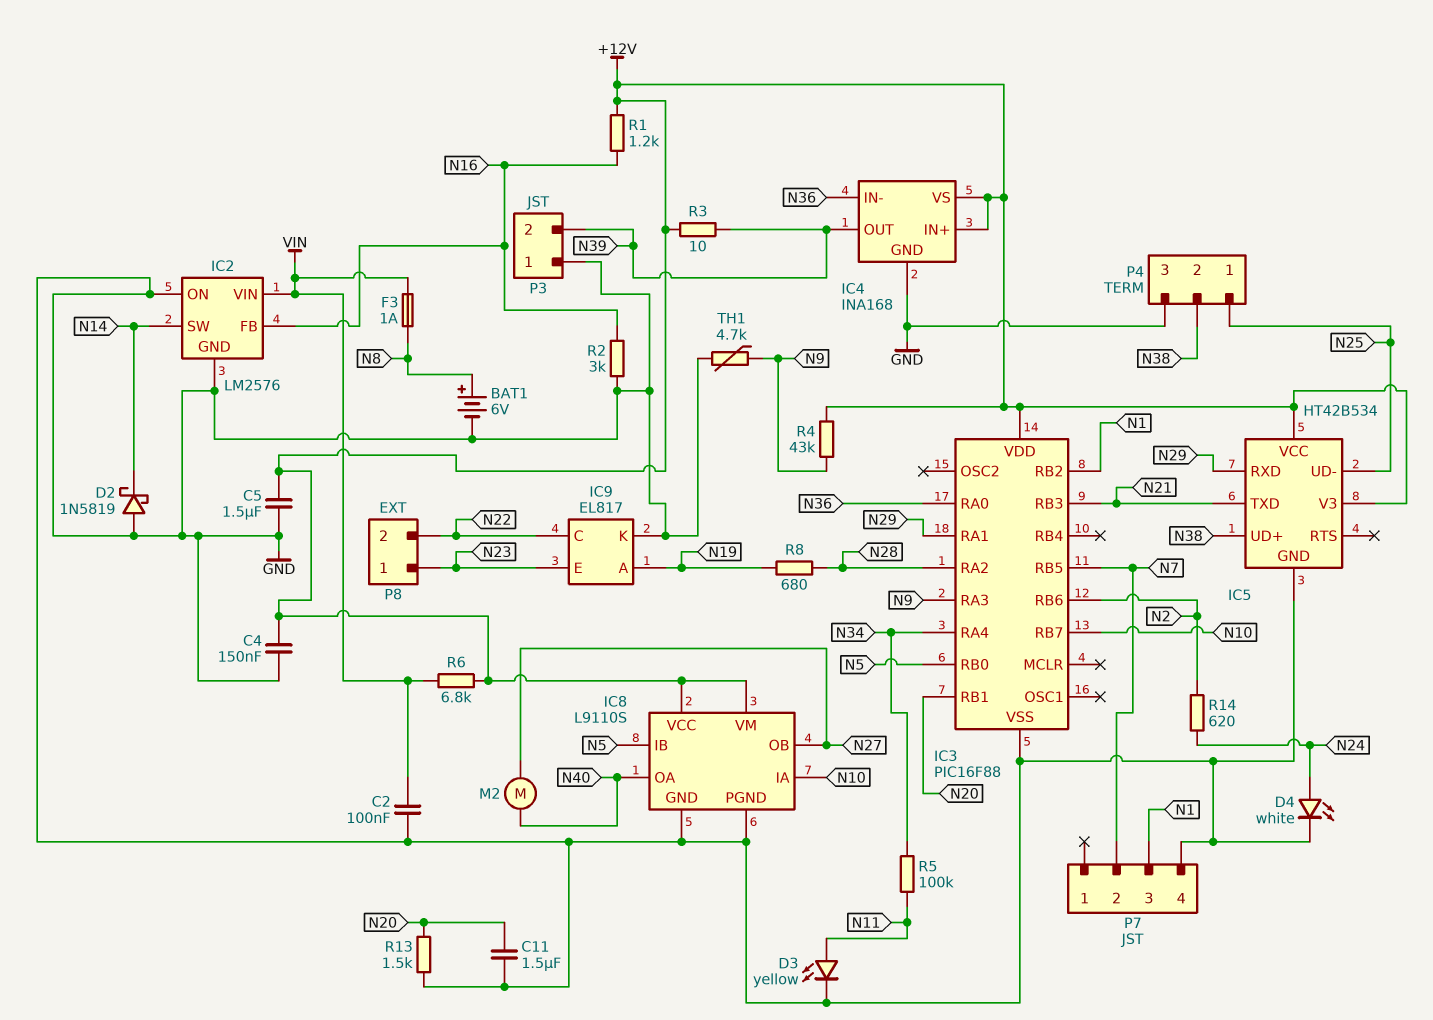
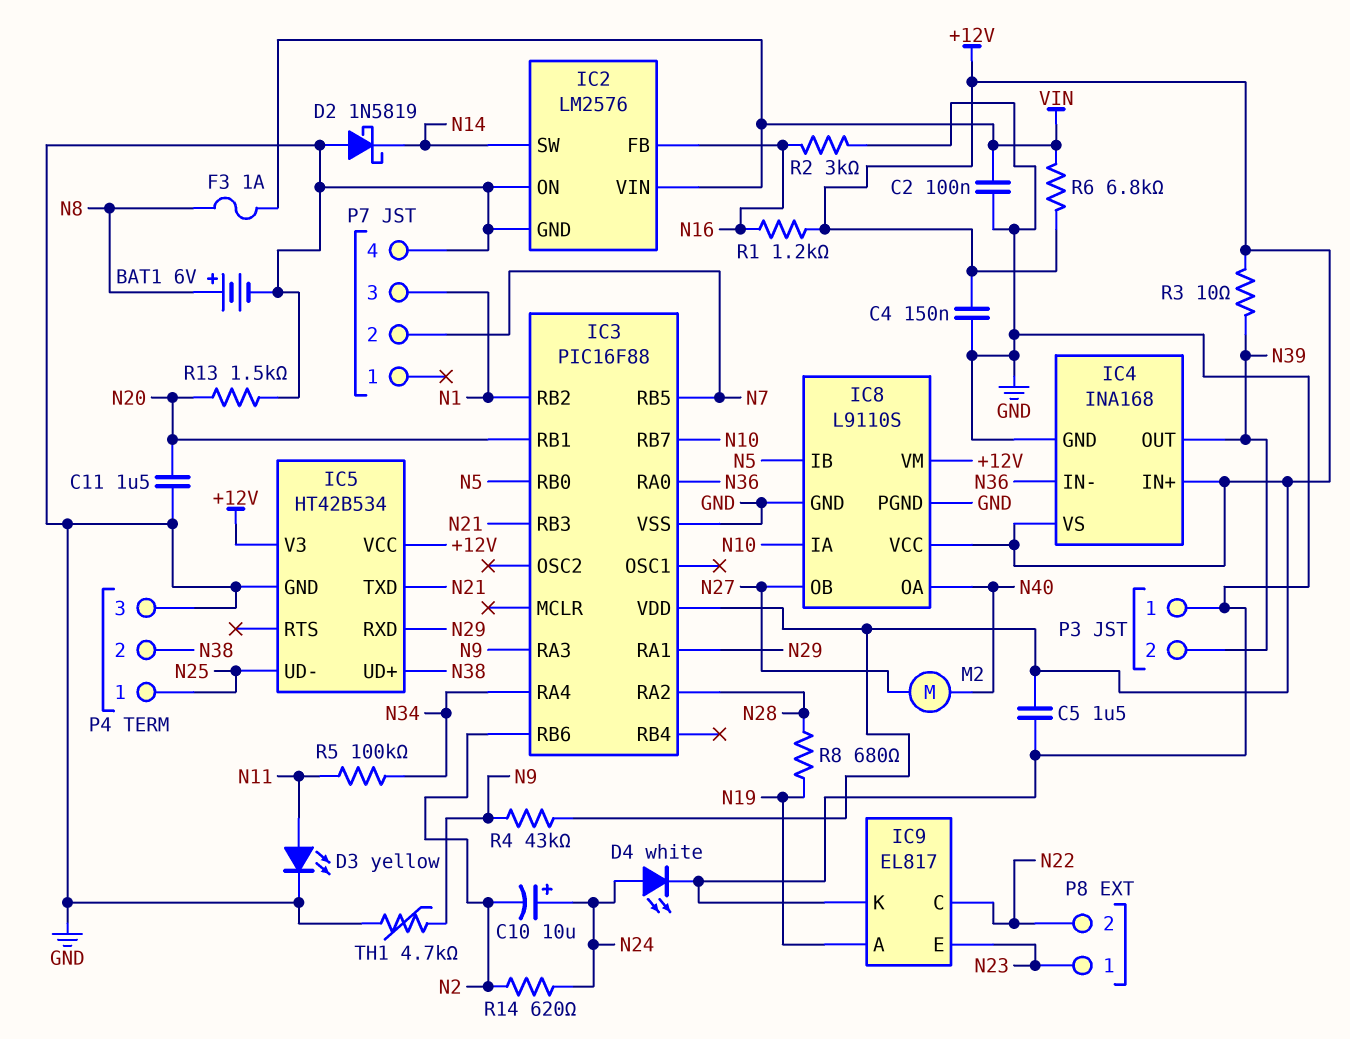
C10: none -> 10uF (plus N24, minus N2)

